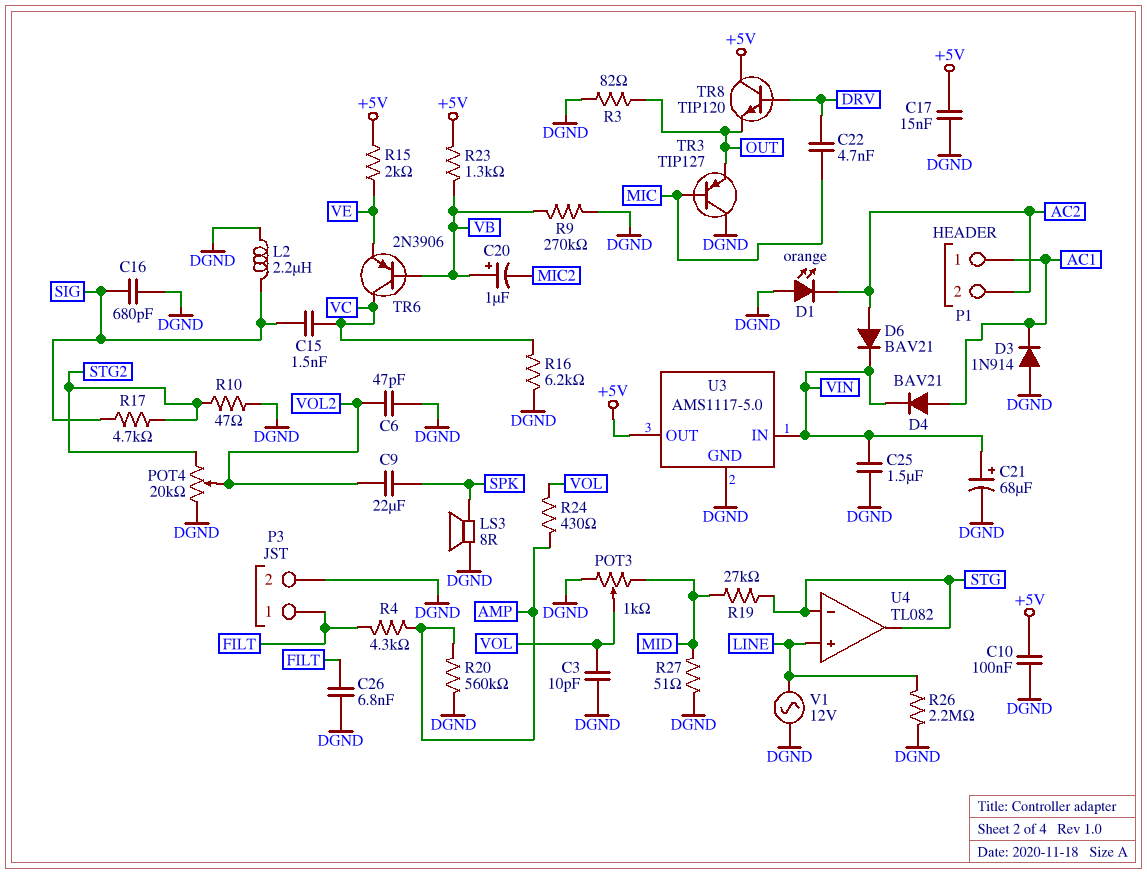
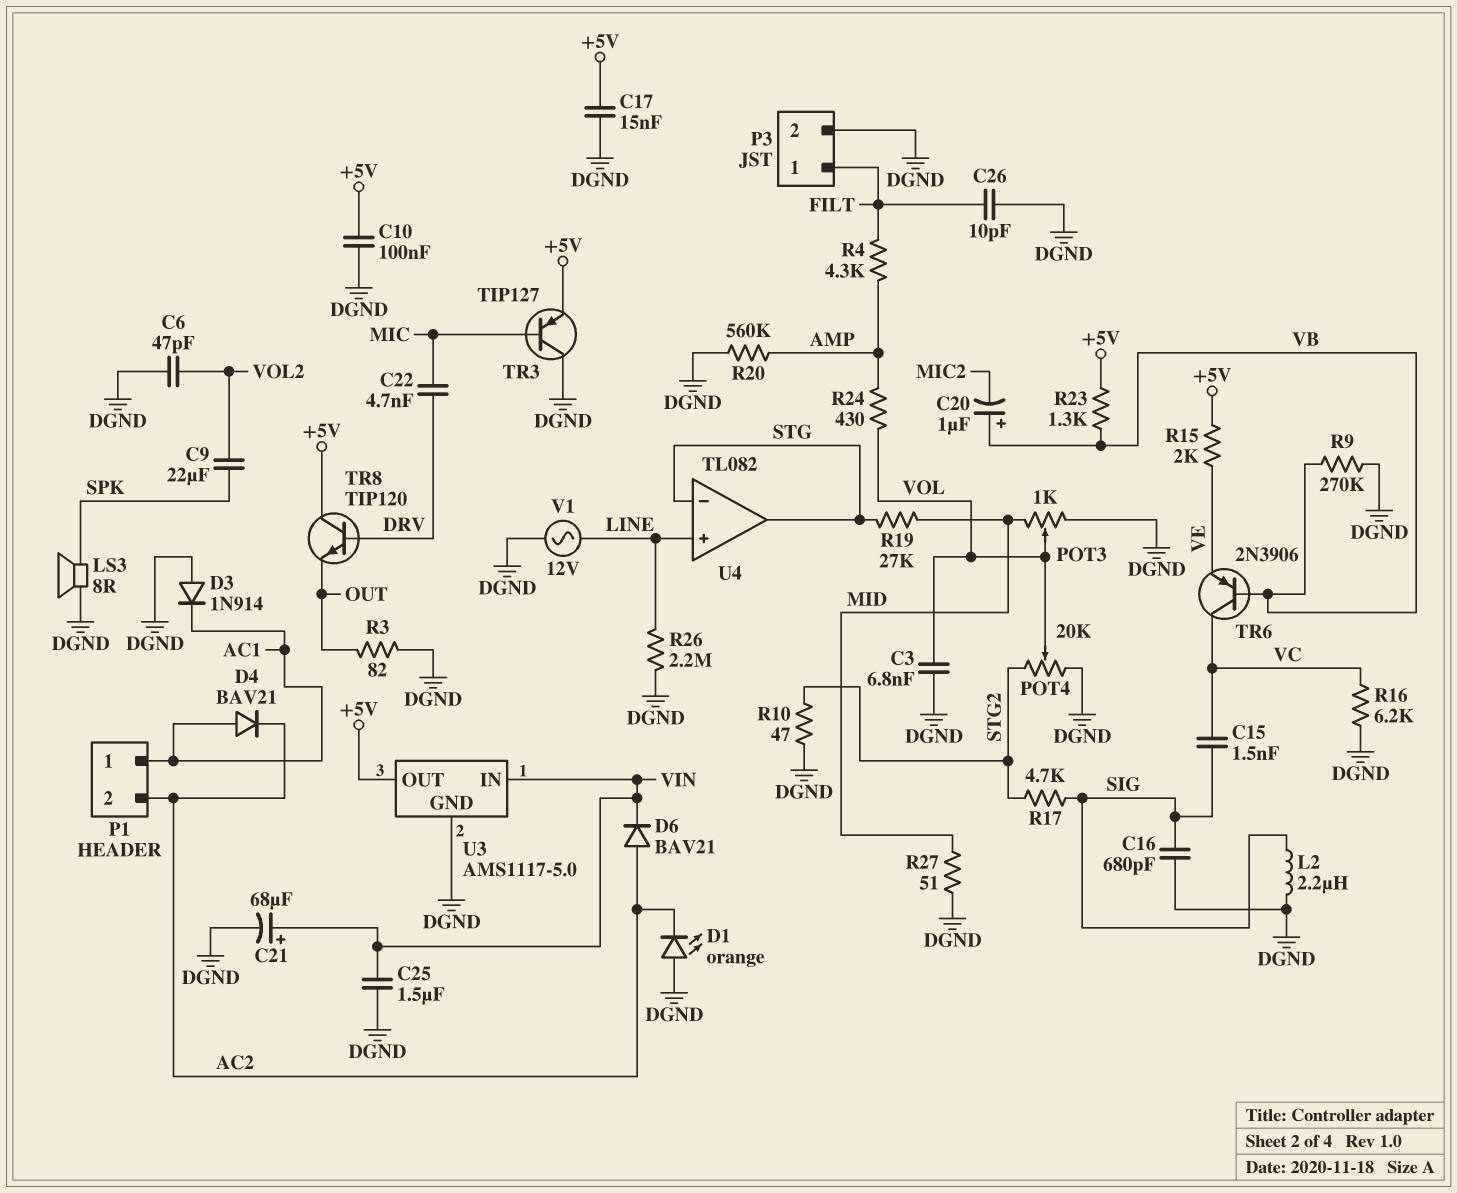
C3: 10pF (DGND, VOL) -> 6.8nF (DGND, VOL)
C26: 6.8nF (DGND, FILT) -> 10pF (DGND, FILT)
D4: diode BAV21 (A AC1, K VIN) -> diode BAV21 (A AC1, K AC2)
POT4: 20k (DGND, STG2, wiper VOL2) -> 20k (DGND, STG2, wiper VOL)
TR3: PNP TIP127 (B MIC, C DGND, E OUT) -> PNP TIP127 (B MIC, C DGND, E +5V)

